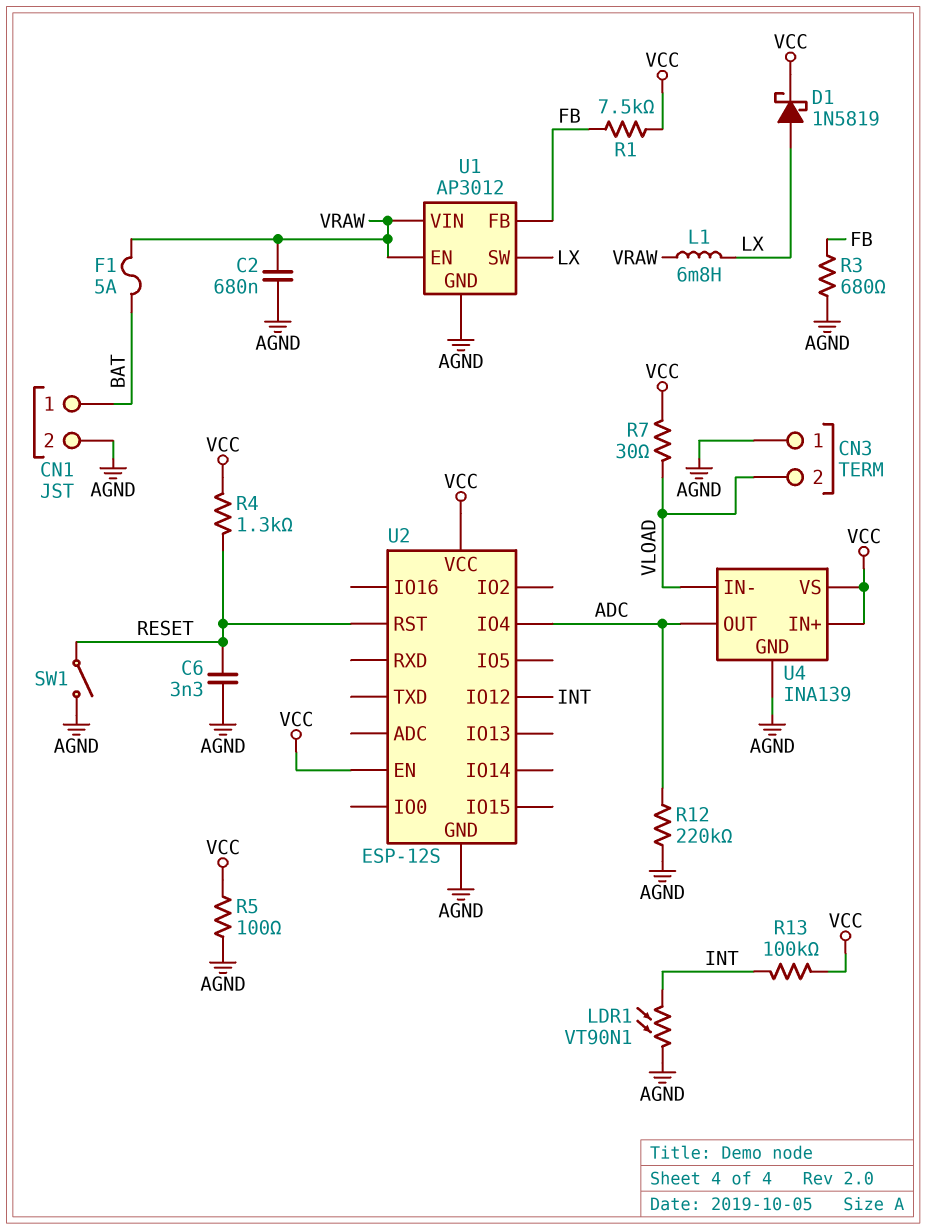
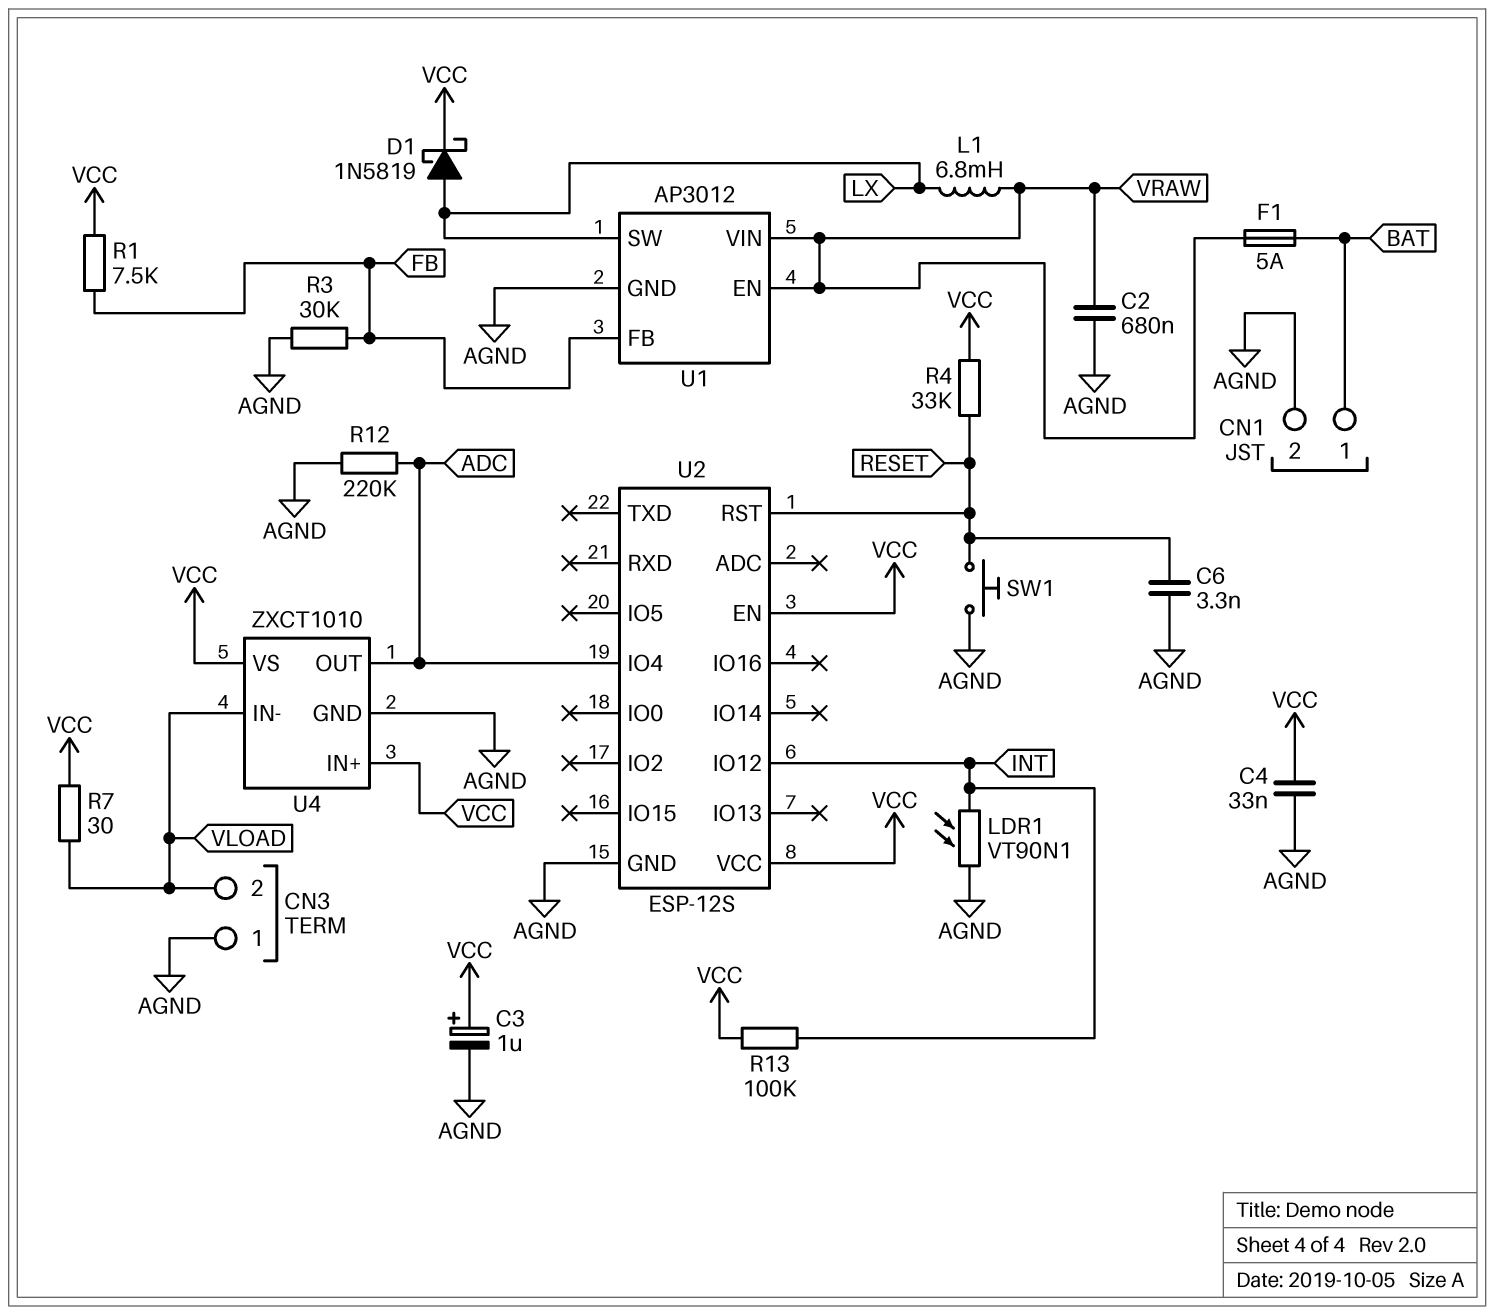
C3: none -> 1uF (plus VCC, minus AGND)
C4: none -> 33nF (AGND, VCC)
R3: 680 (AGND, FB) -> 30k (AGND, FB)
R4: 1.3k (RESET, VCC) -> 33k (RESET, VCC)
R5: 100 (AGND, VCC) -> none
SW1: switch (AGND, RESET) -> button (AGND, RESET)
U4: INA139 -> ZXCT1010

